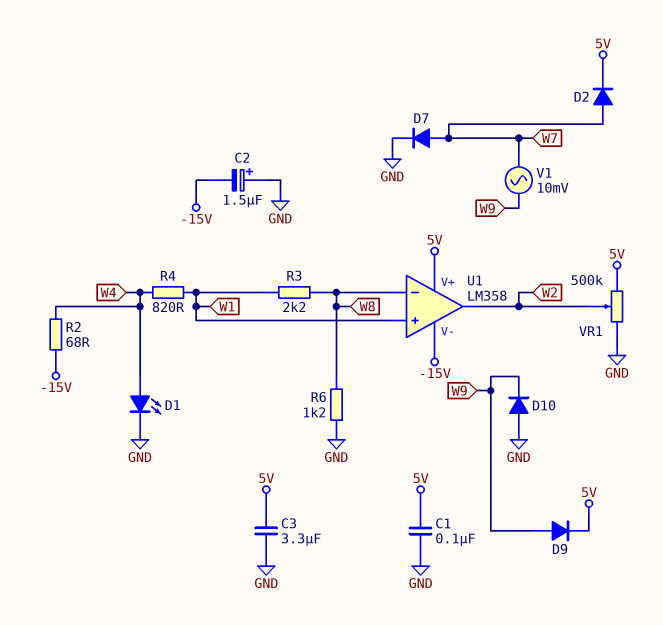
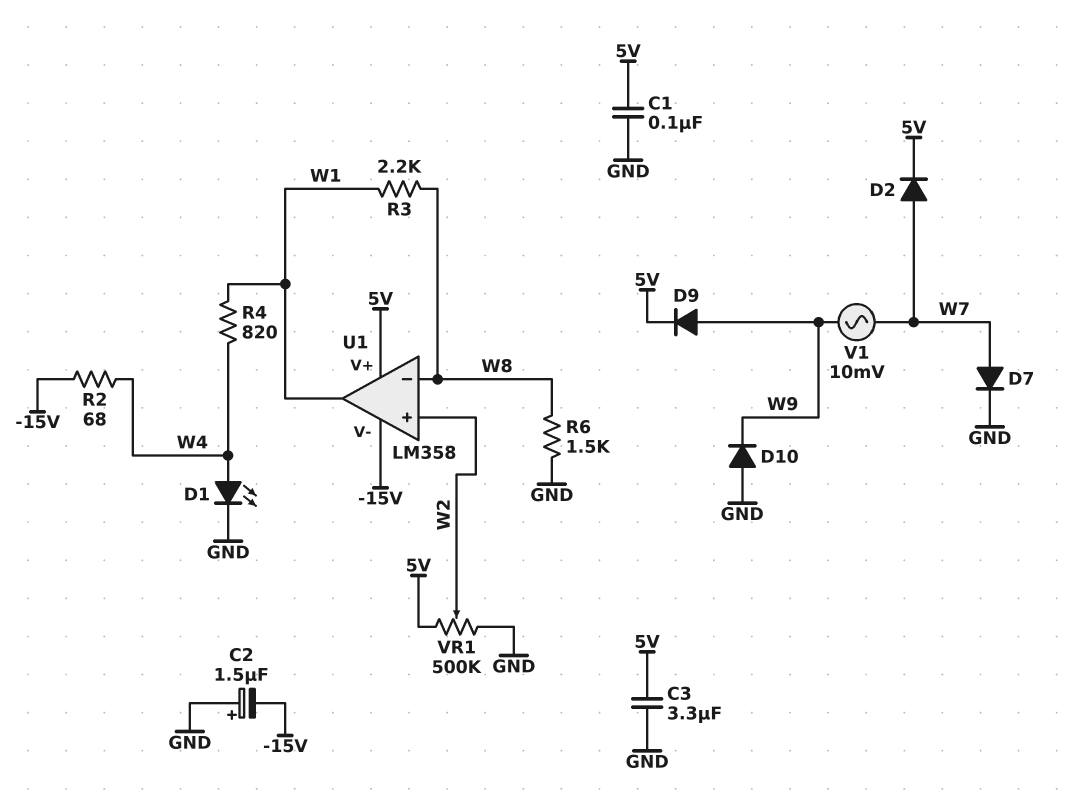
R6: 1.2k (GND, W8) -> 1.5k (GND, W8)
U1 pin in+: W1 -> W2
U1 pin out: W2 -> W1

